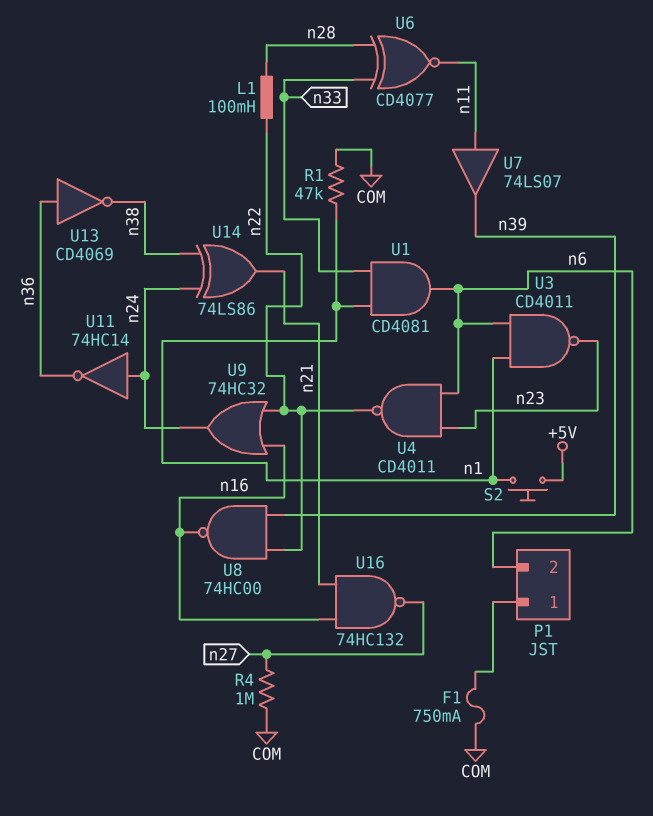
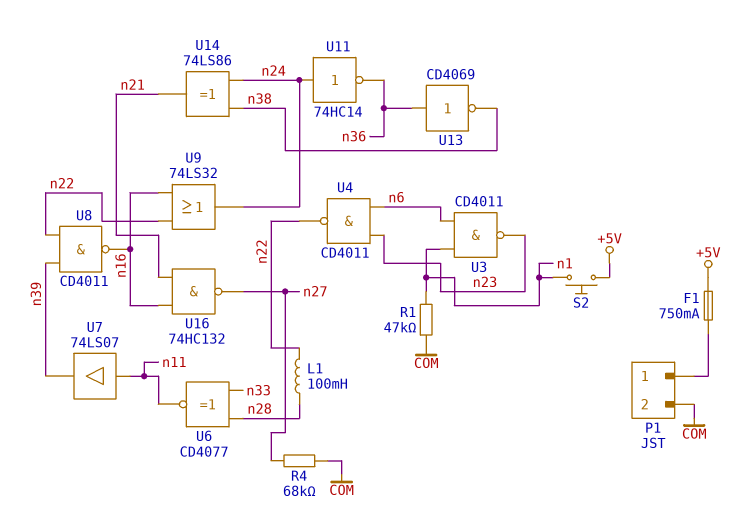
F1: 750mA (COM, P1/1) -> 750mA (+5V, P1/1)
P1 pin 2: n6 -> COM
R4: 1M (COM, n27) -> 68k (COM, n27)
U1: AND CD4081 (in n1, in n33, out n6) -> none
U8: NAND 74HC00 (in n22, in n39, out n16) -> NAND CD4011 (in n22, in n39, out n16)
U9: OR 74HC32 (in n16, in n22, out n24) -> OR 74LS32 (in n16, in n22, out n24)

